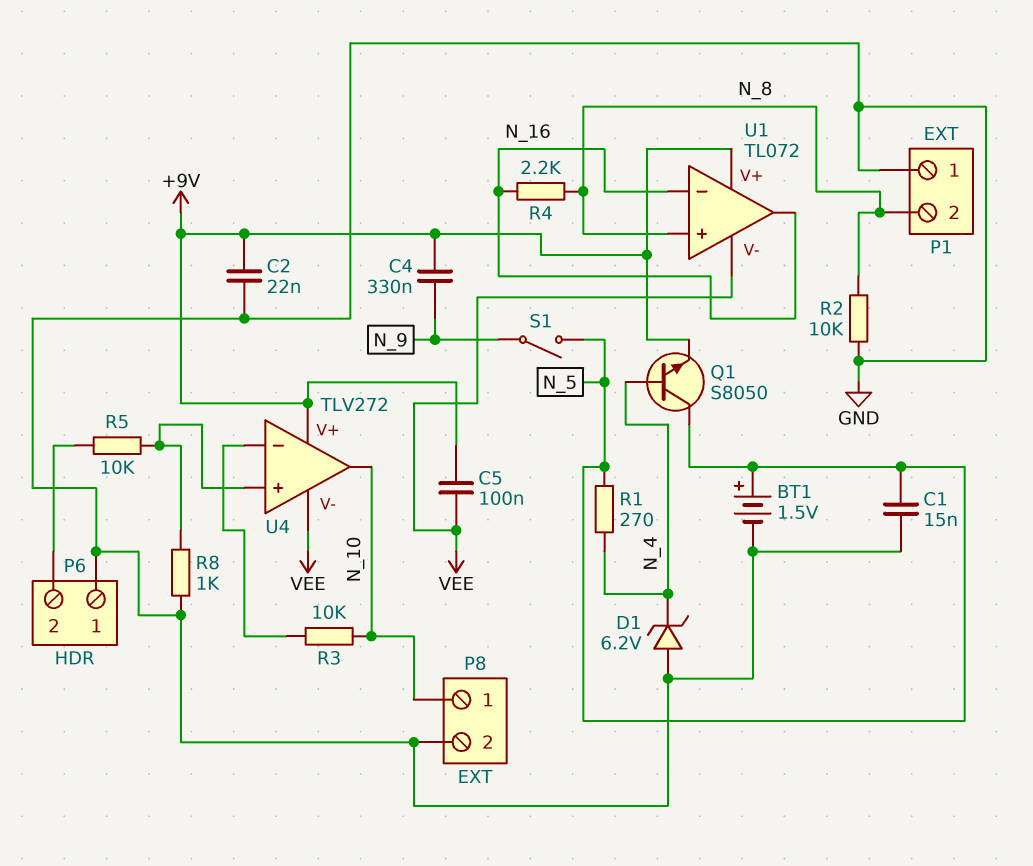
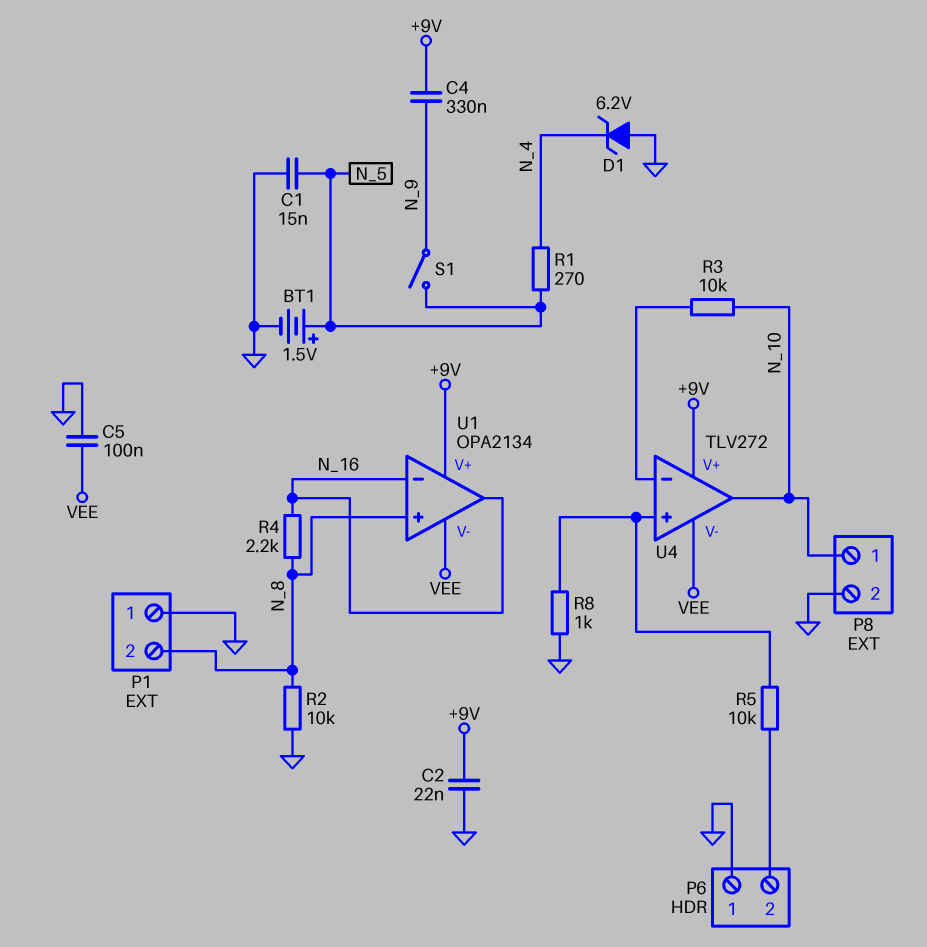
C5: 100nF (+9V, VEE) -> 100nF (GND, VEE)
Q1: NPN S8050 (B N_4, C N_5, E +9V) -> none
U1: TL072 -> OPA2134

